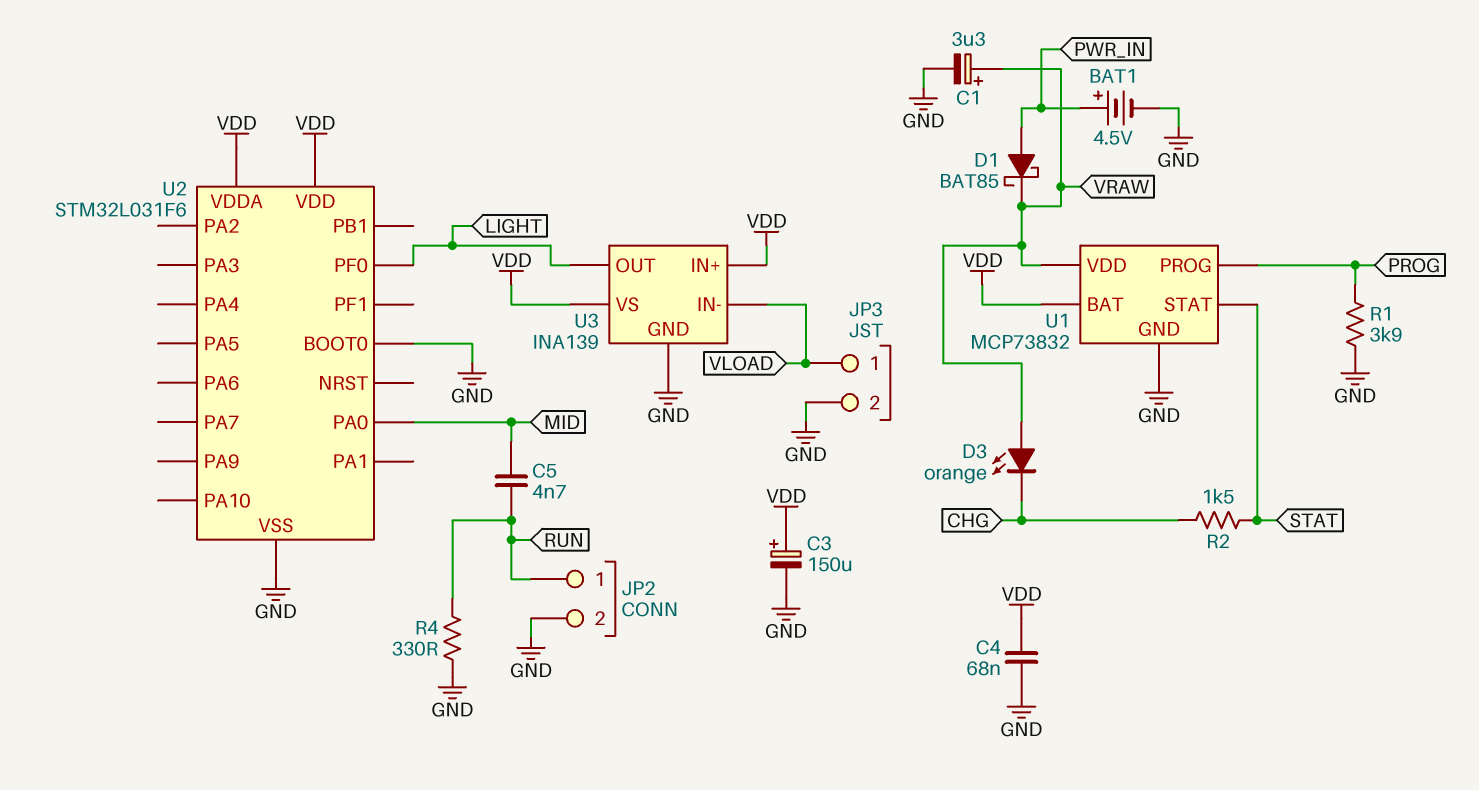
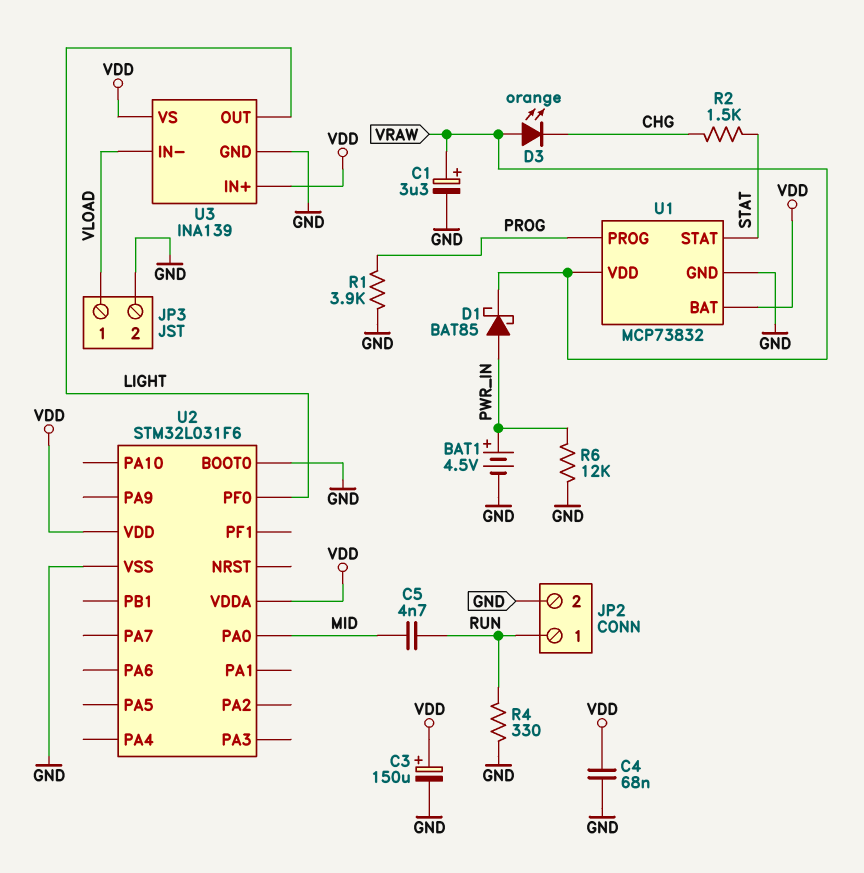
R6: none -> 12k (GND, PWR_IN)

